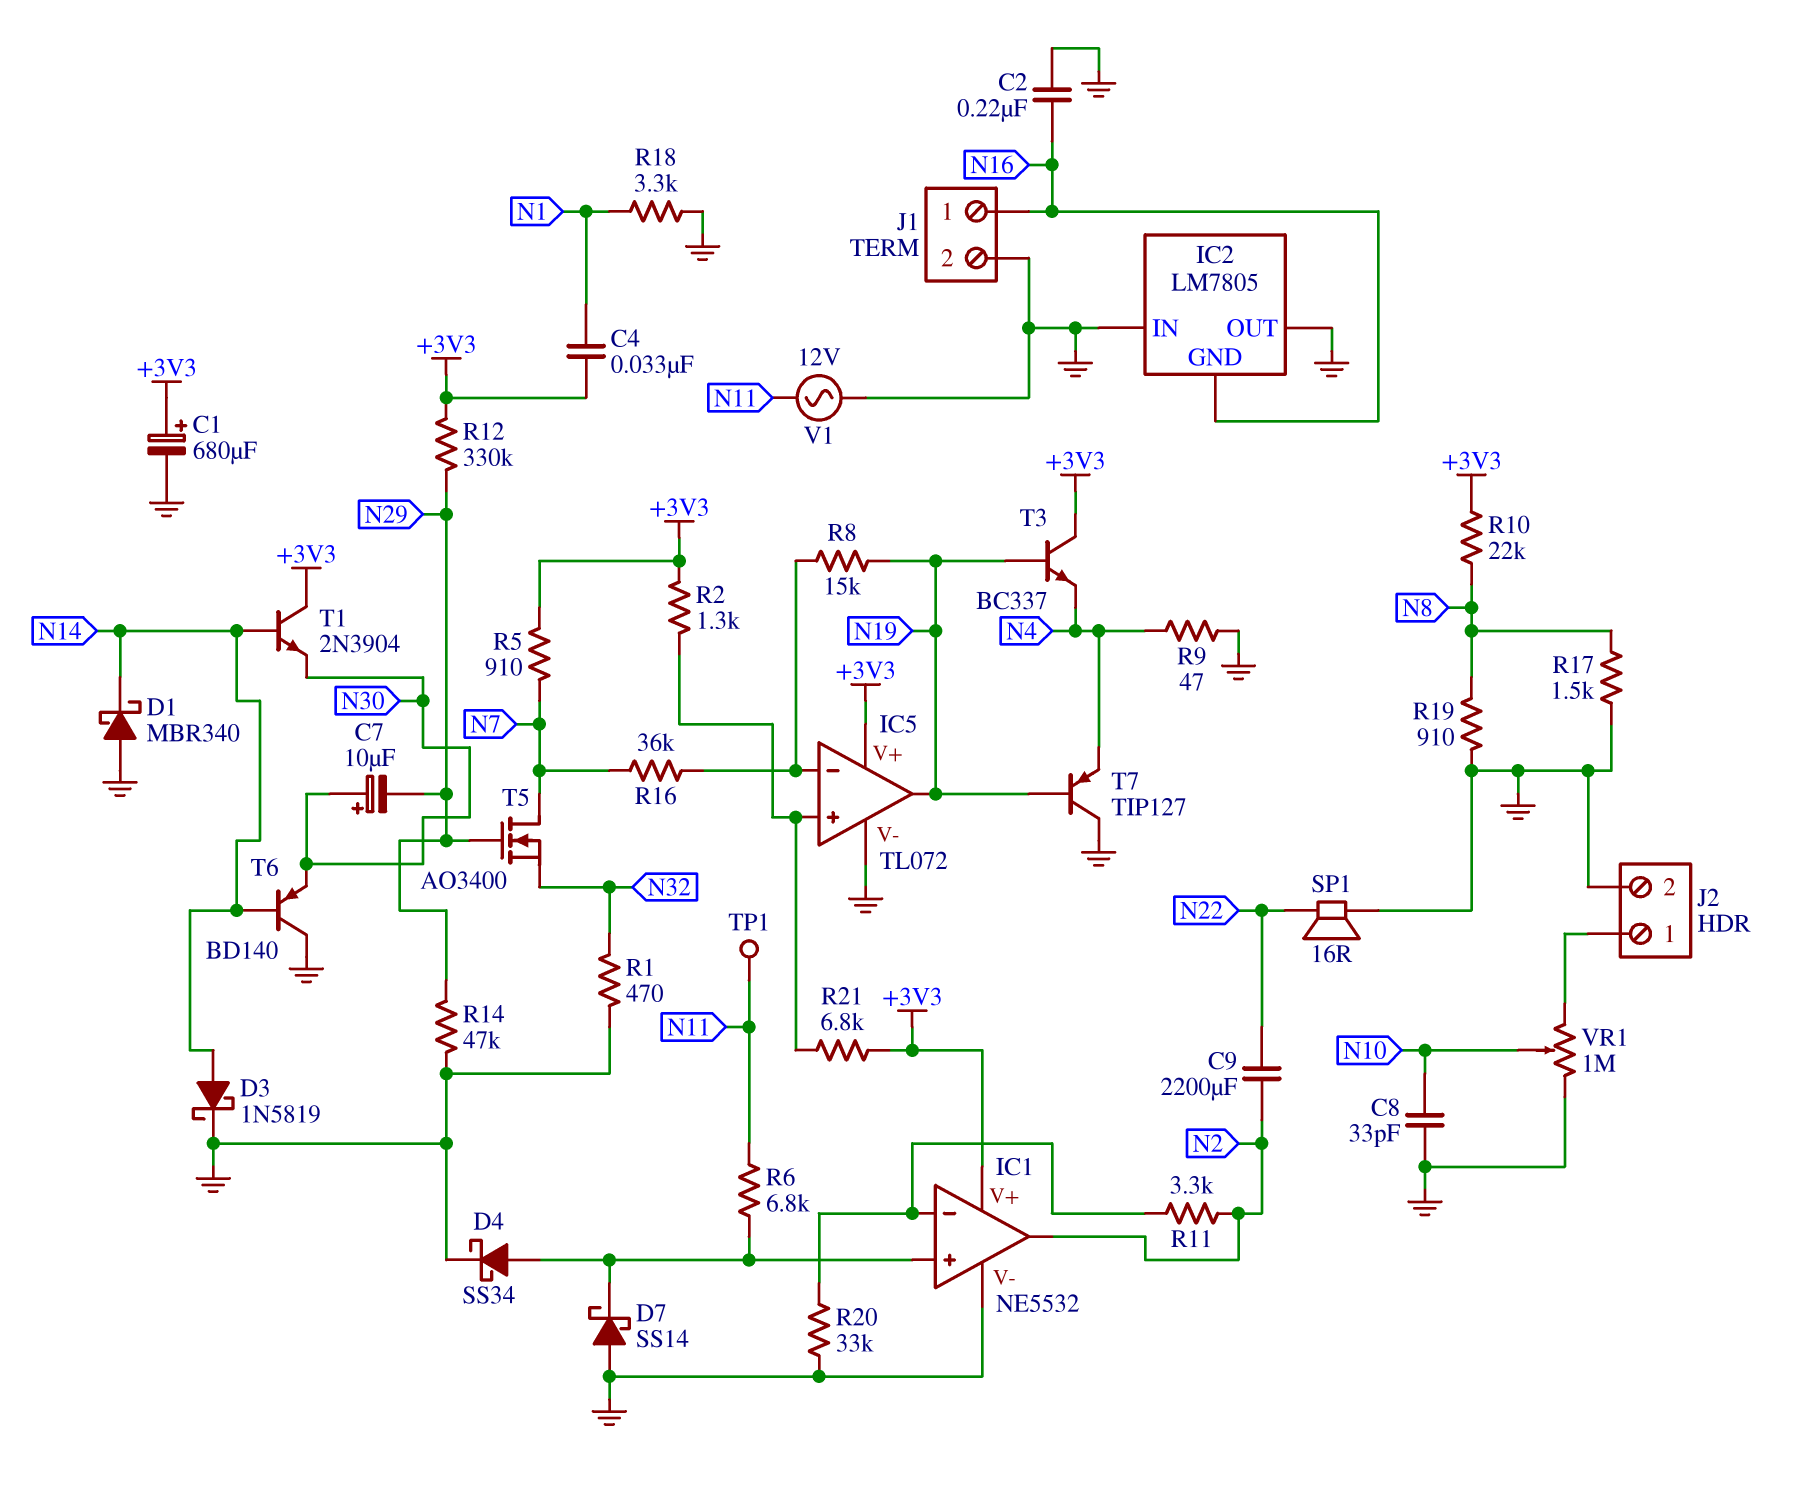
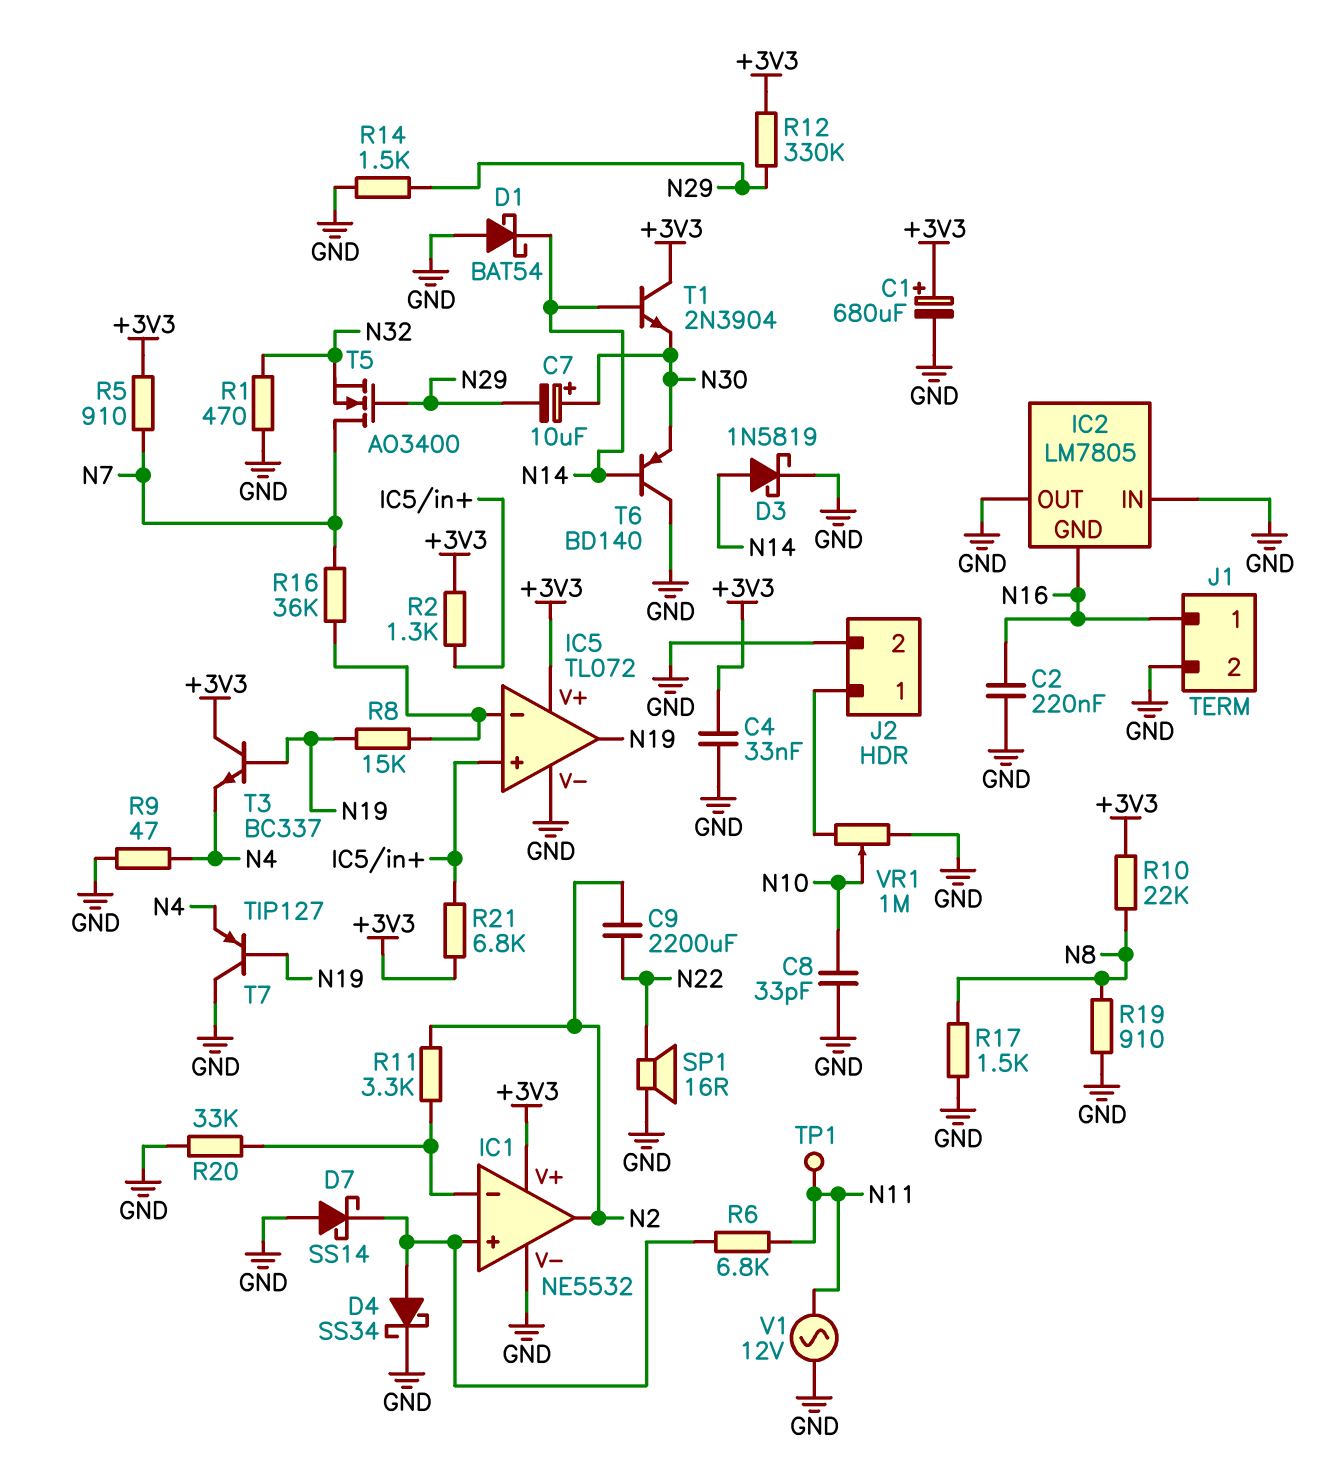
C4: 33nF (+3V3, N1) -> 33nF (+3V3, GND)
D1: schottky MBR340 (A GND, K N14) -> schottky BAT54 (A GND, K N14)
R14: 47k (GND, N29) -> 1.5k (GND, N29)
R18: 3.3k (GND, N1) -> none

